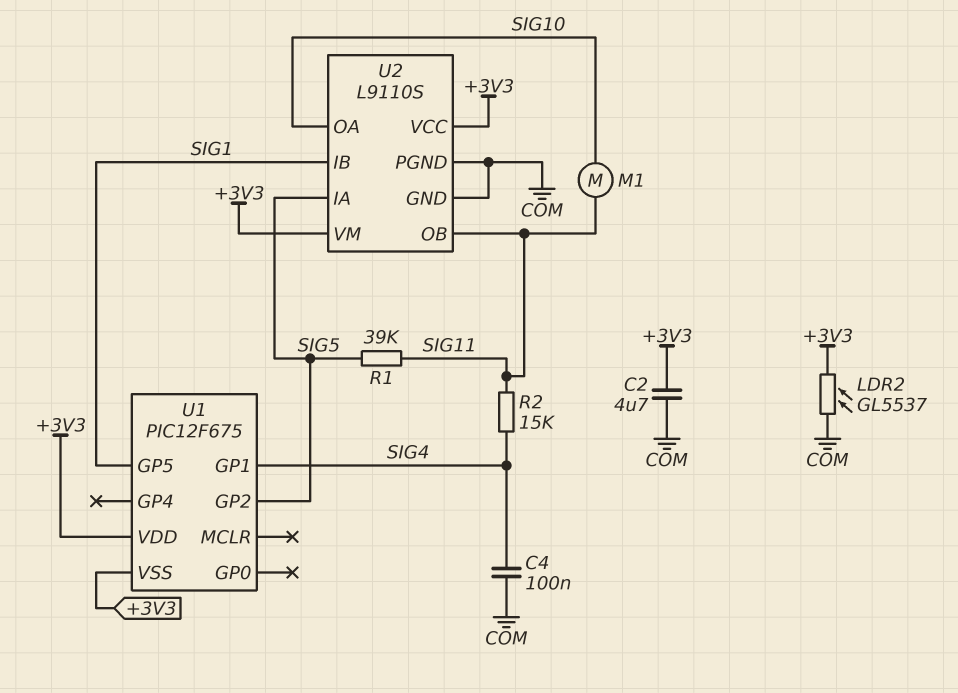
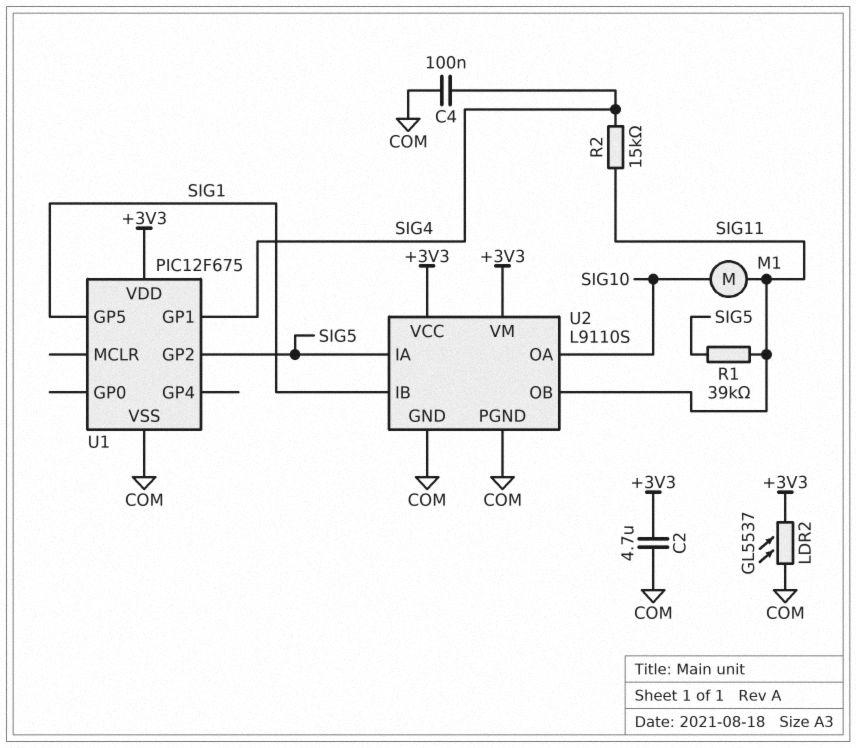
U1 pin VSS: +3V3 -> COM

